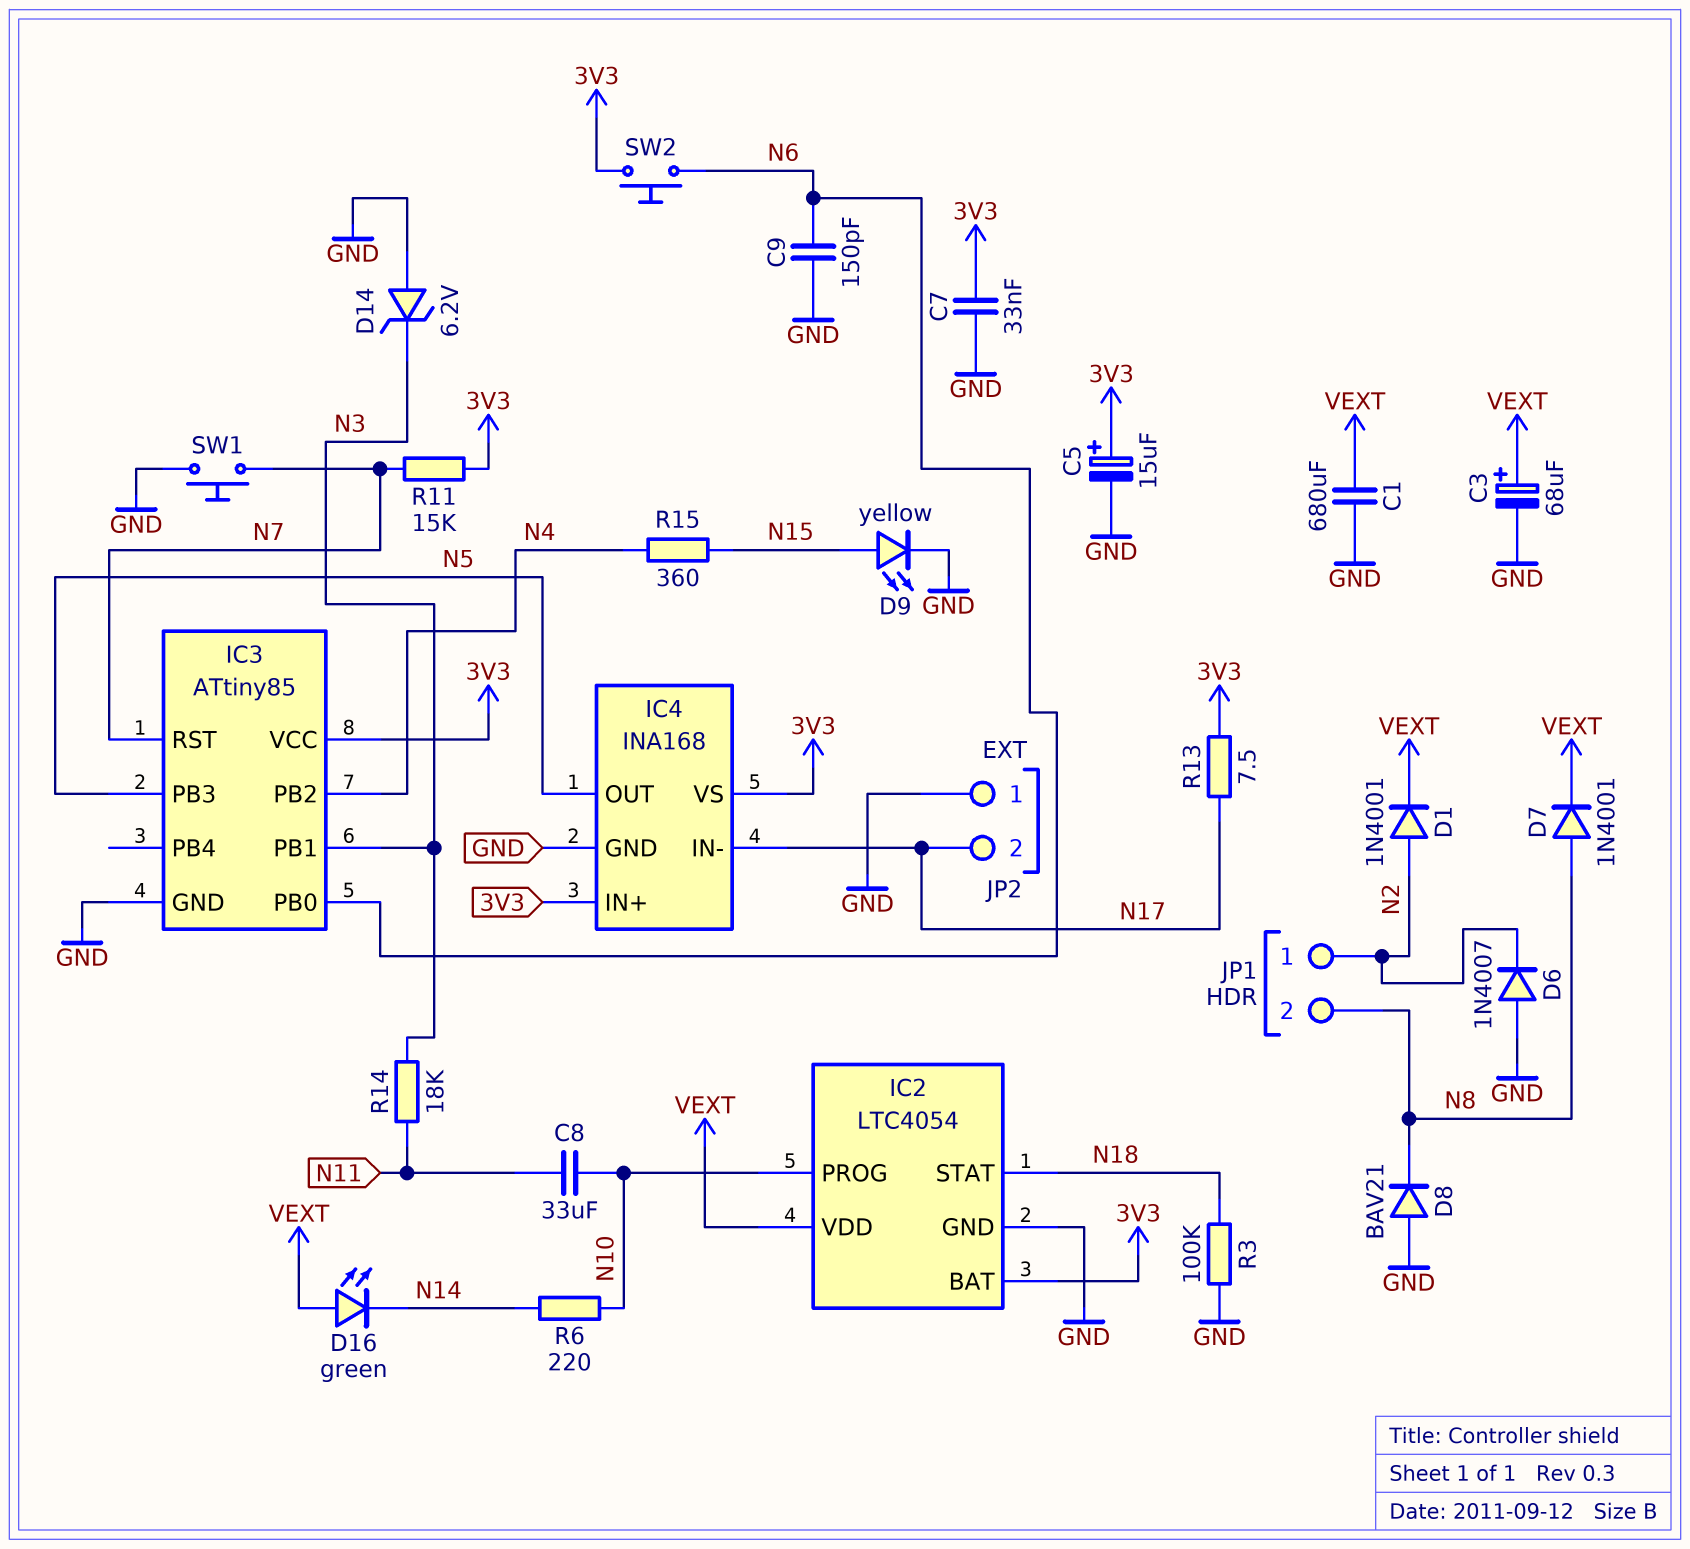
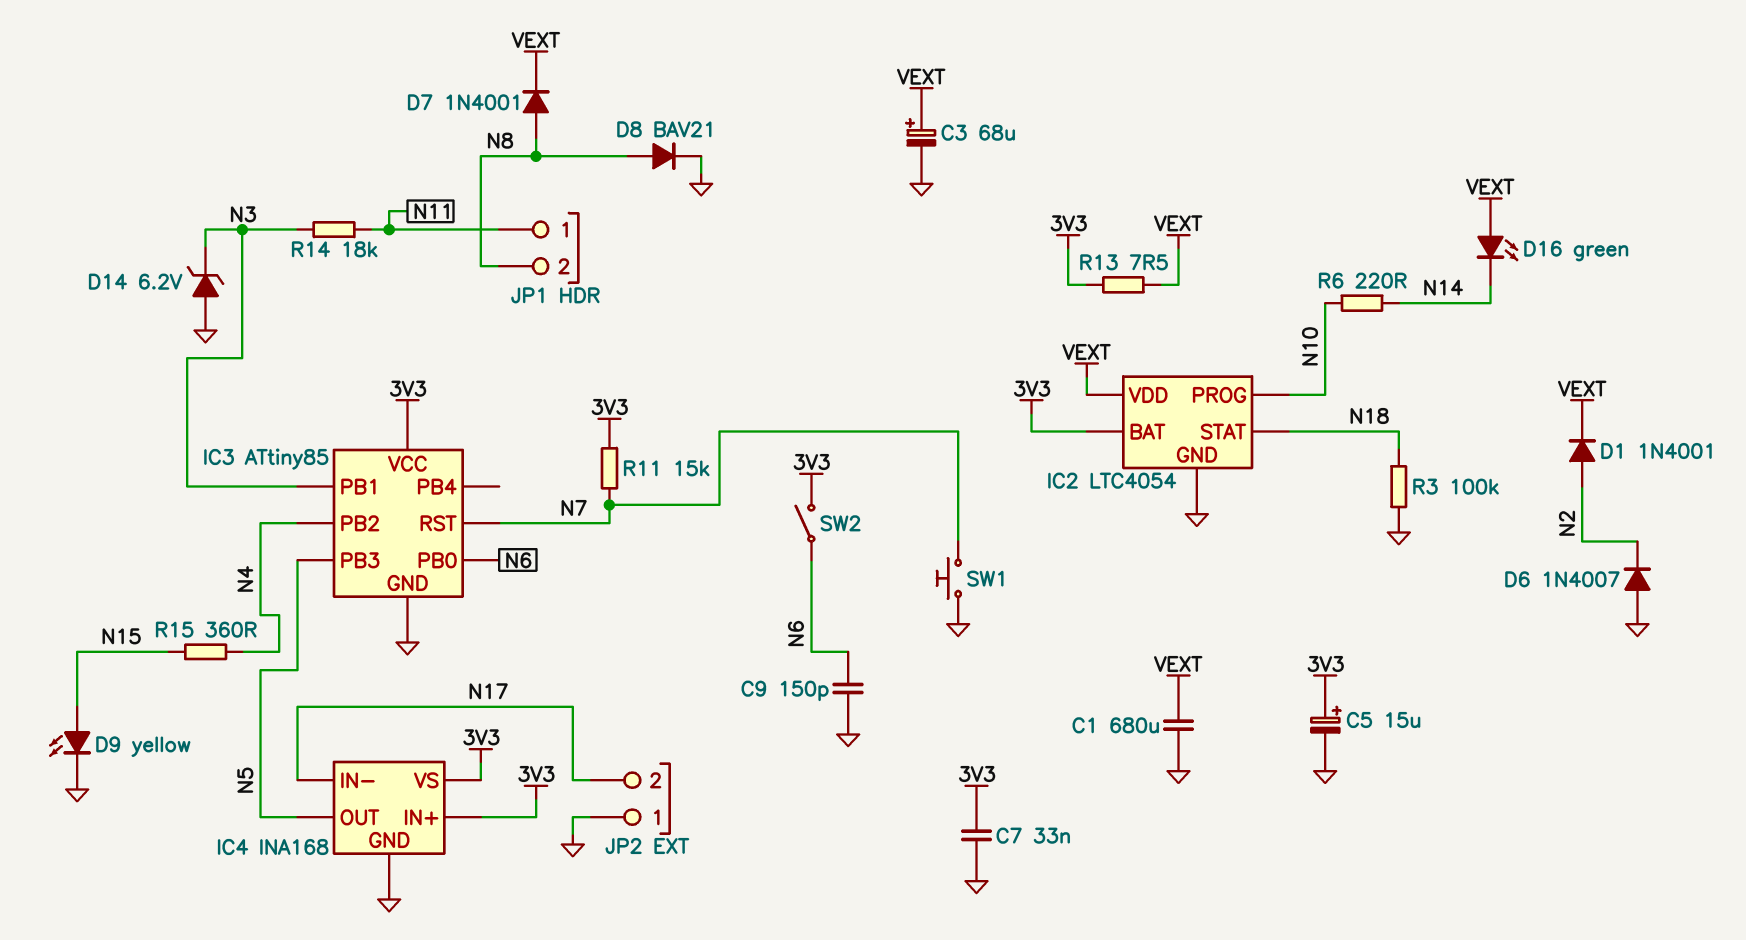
C8: 33uF (N10, N11) -> none
D8: diode BAV21 (A GND, K N8) -> diode BAV21 (A N8, K GND)
JP1 pin 1: N2 -> N11
R13: 7.5 (3V3, N17) -> 7.5 (3V3, VEXT)
SW2: button (3V3, N6) -> switch (3V3, N6)

